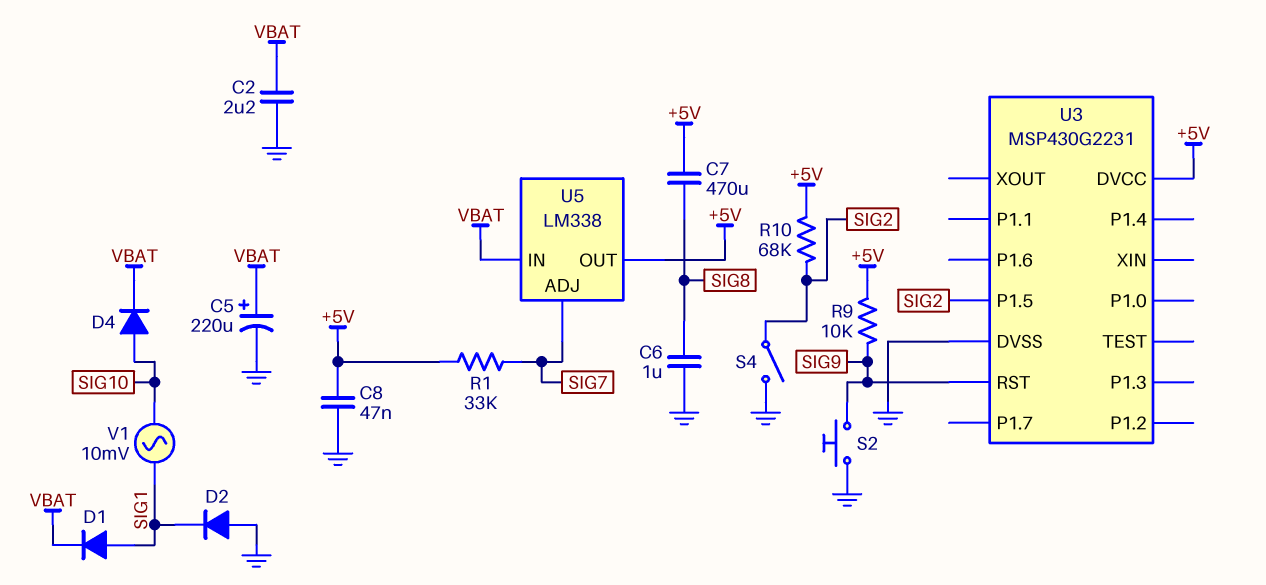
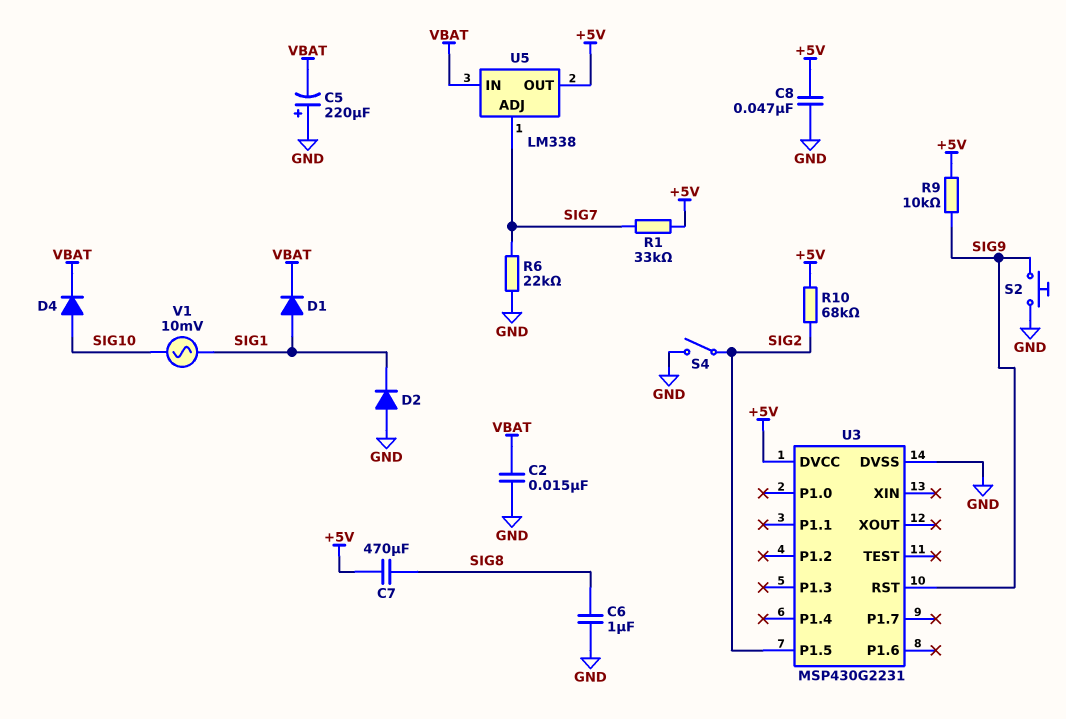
C2: 2.2uF (GND, VBAT) -> 15nF (GND, VBAT)
C5: 220uF (plus VBAT, minus GND) -> 220uF (plus GND, minus VBAT)
R6: none -> 22k (GND, SIG7)

